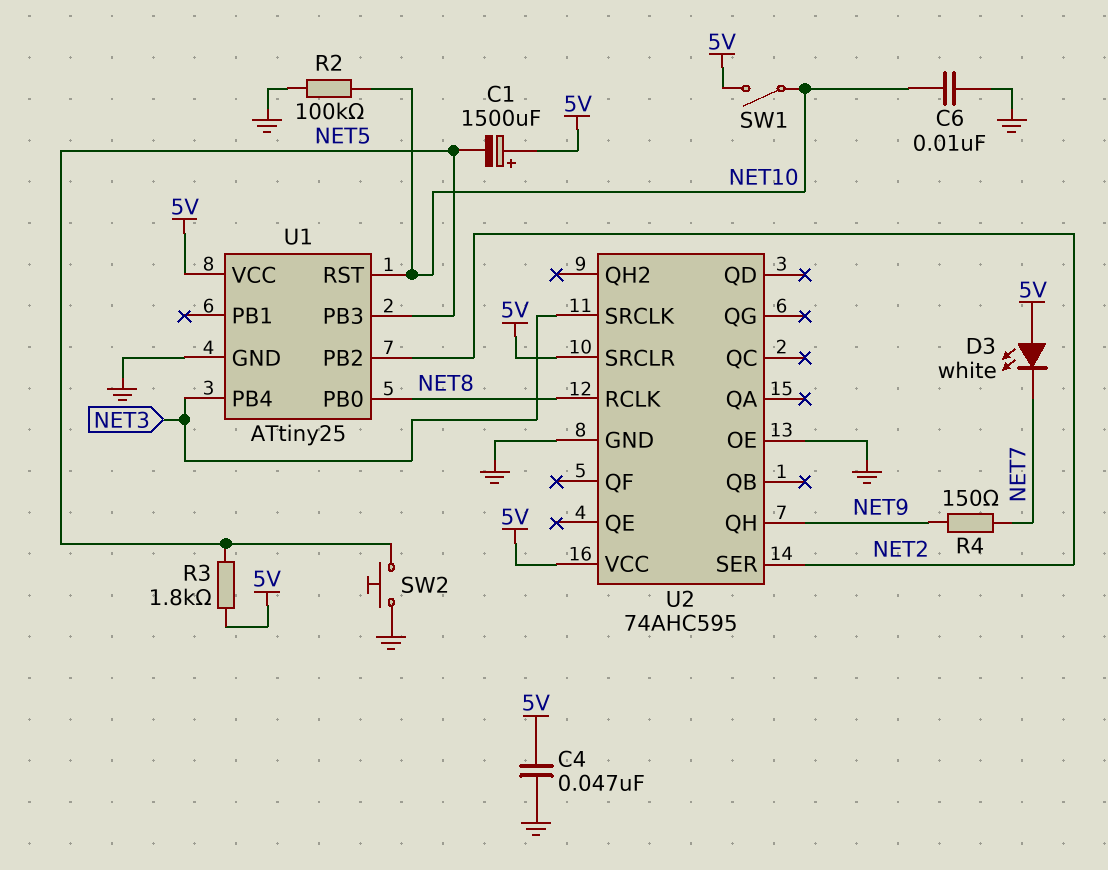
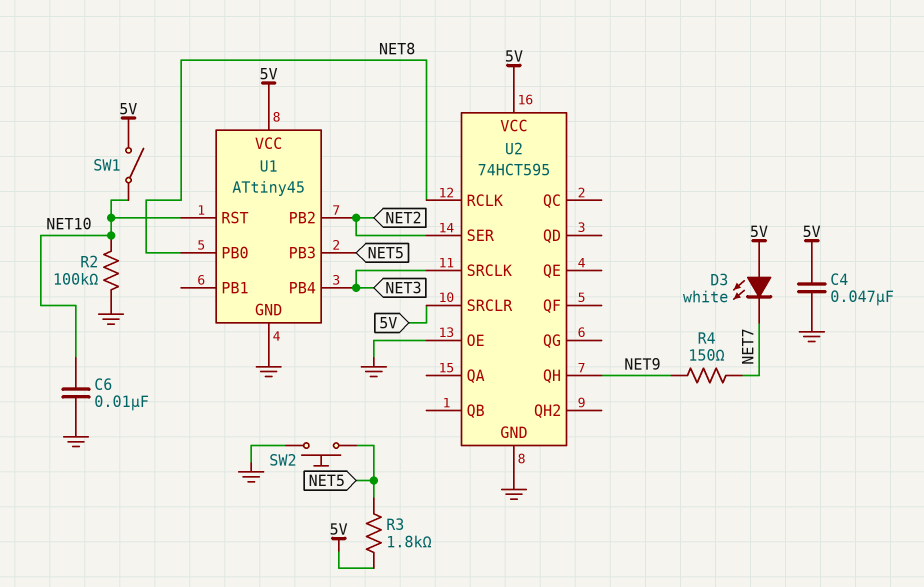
C1: 1500uF (plus 5V, minus NET5) -> none
U1: ATtiny25 -> ATtiny45
U2: 74AHC595 -> 74HCT595

